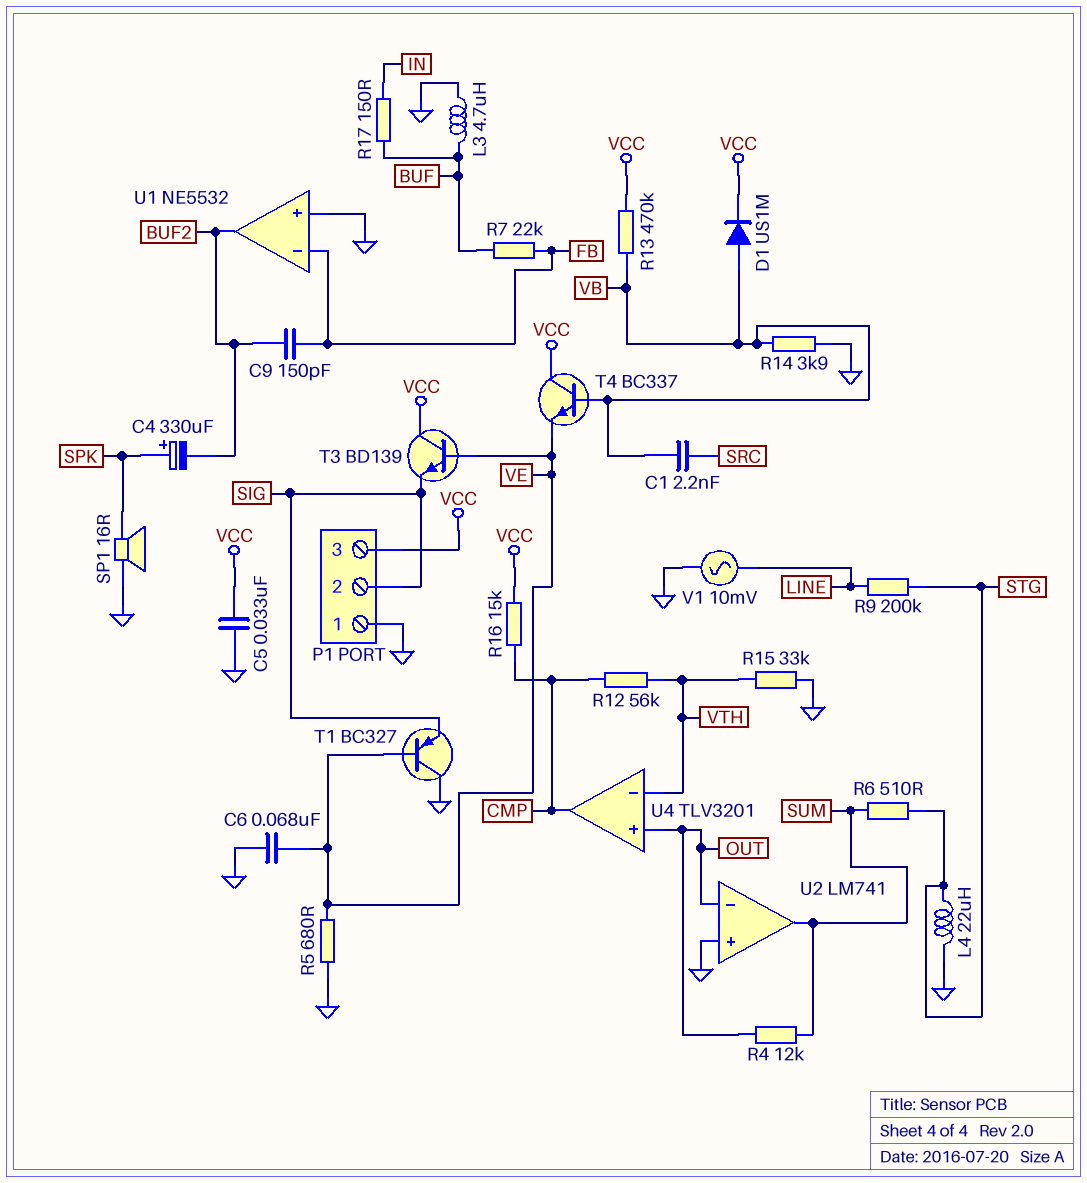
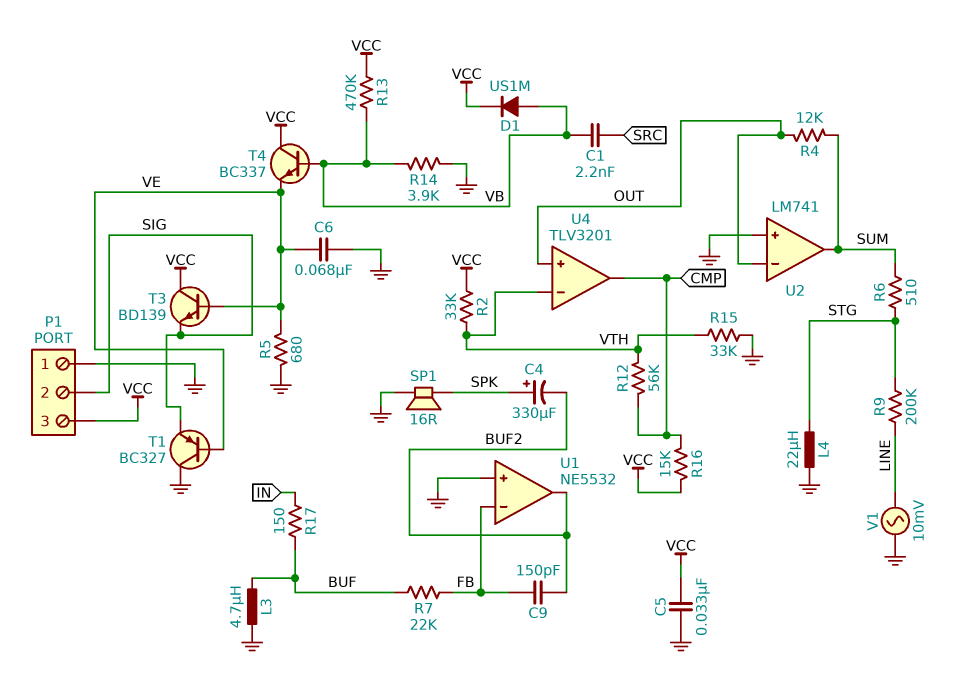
R2: none -> 33k (VCC, VTH)

